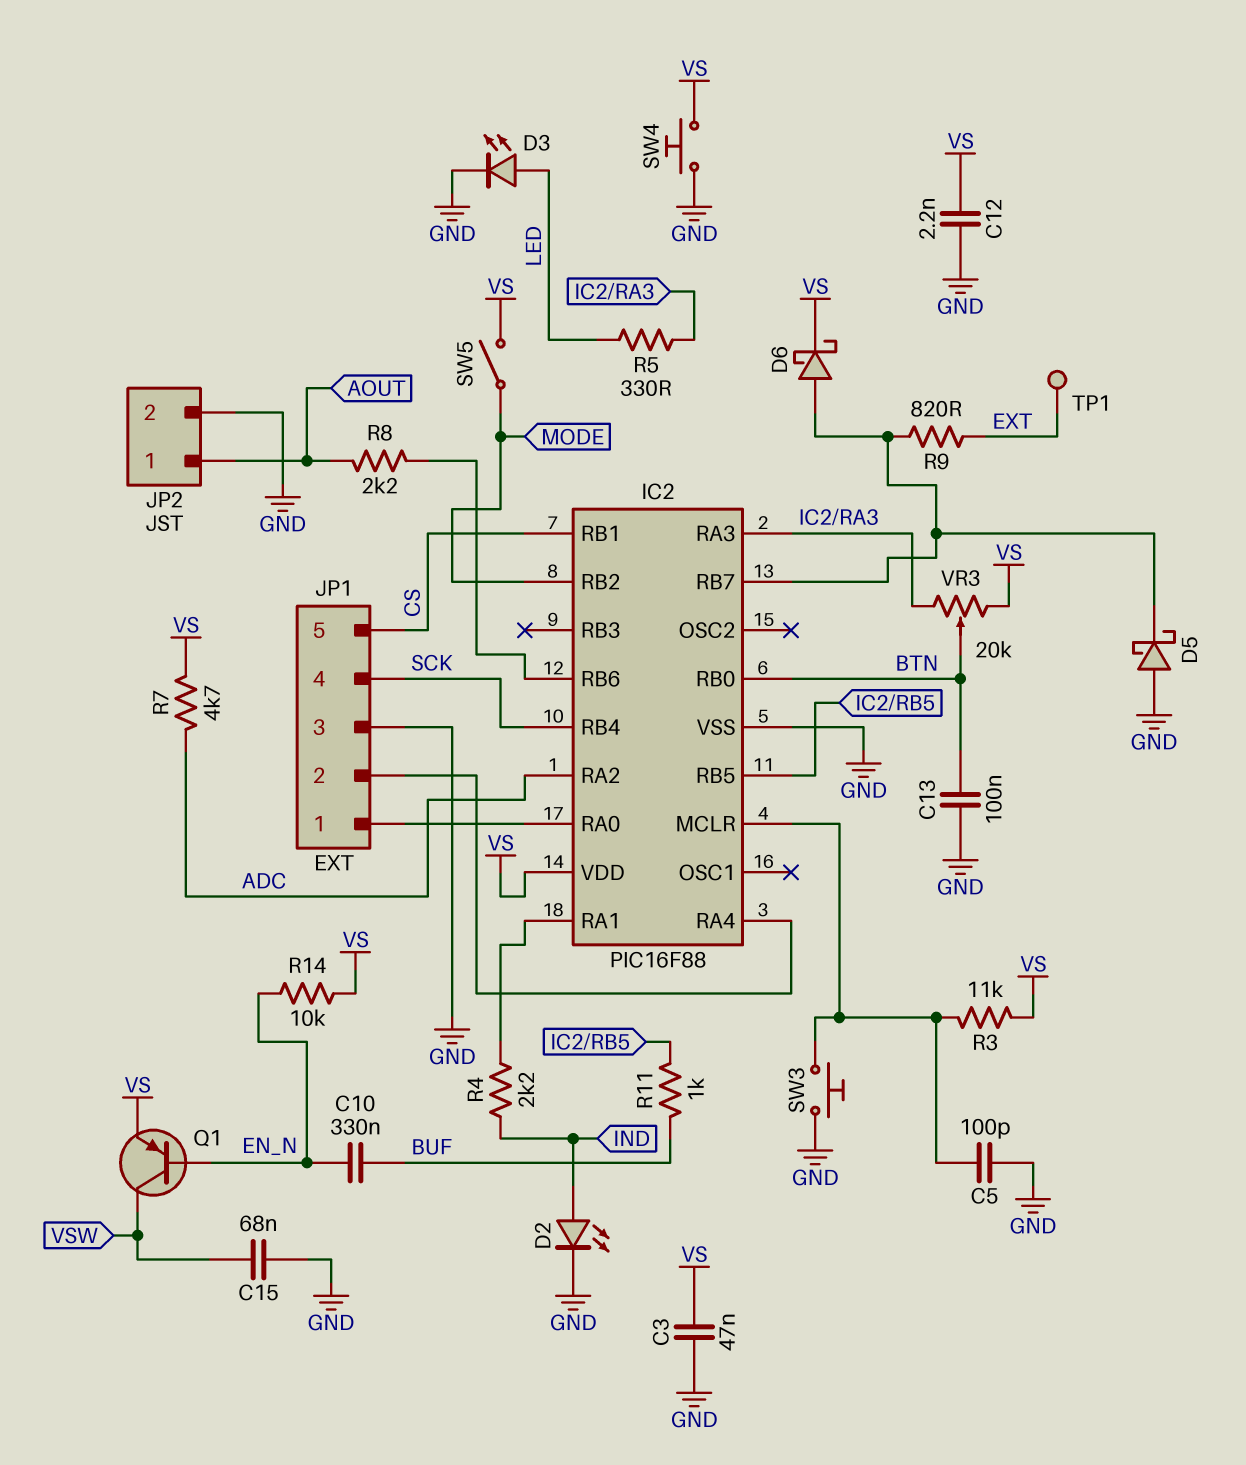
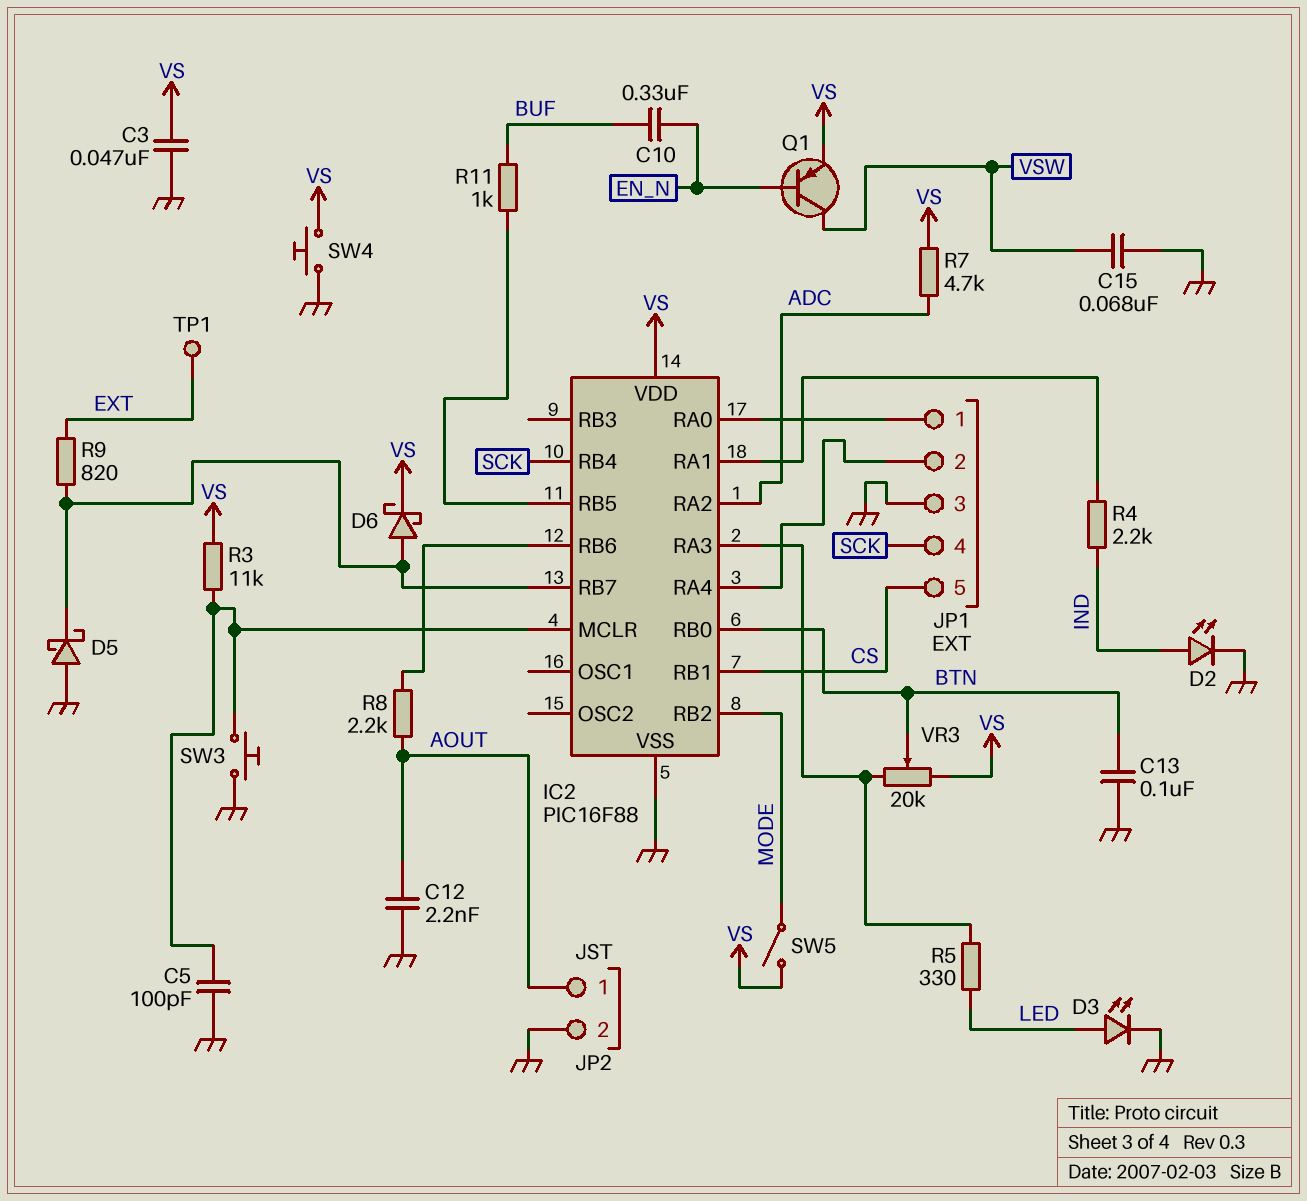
C12: 2.2nF (GND, VS) -> 2.2nF (AOUT, GND)
R14: 10k (EN_N, VS) -> none

